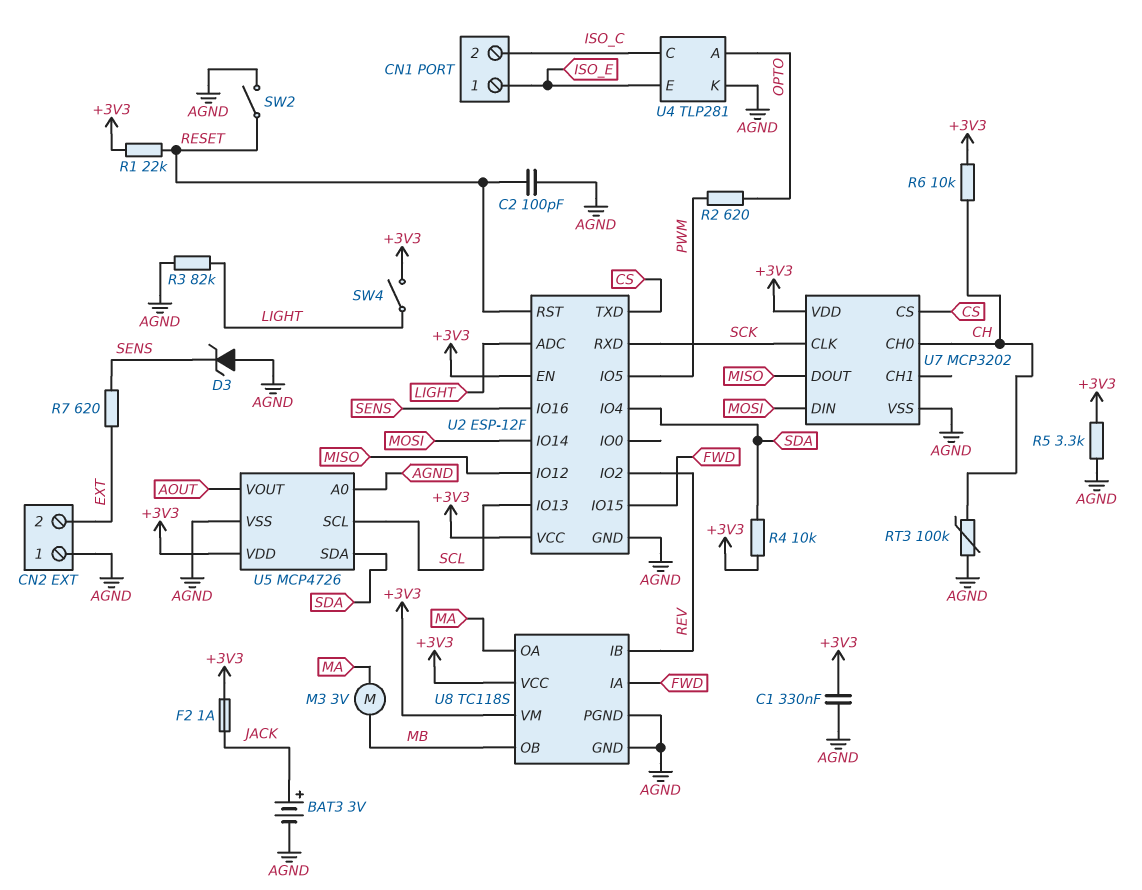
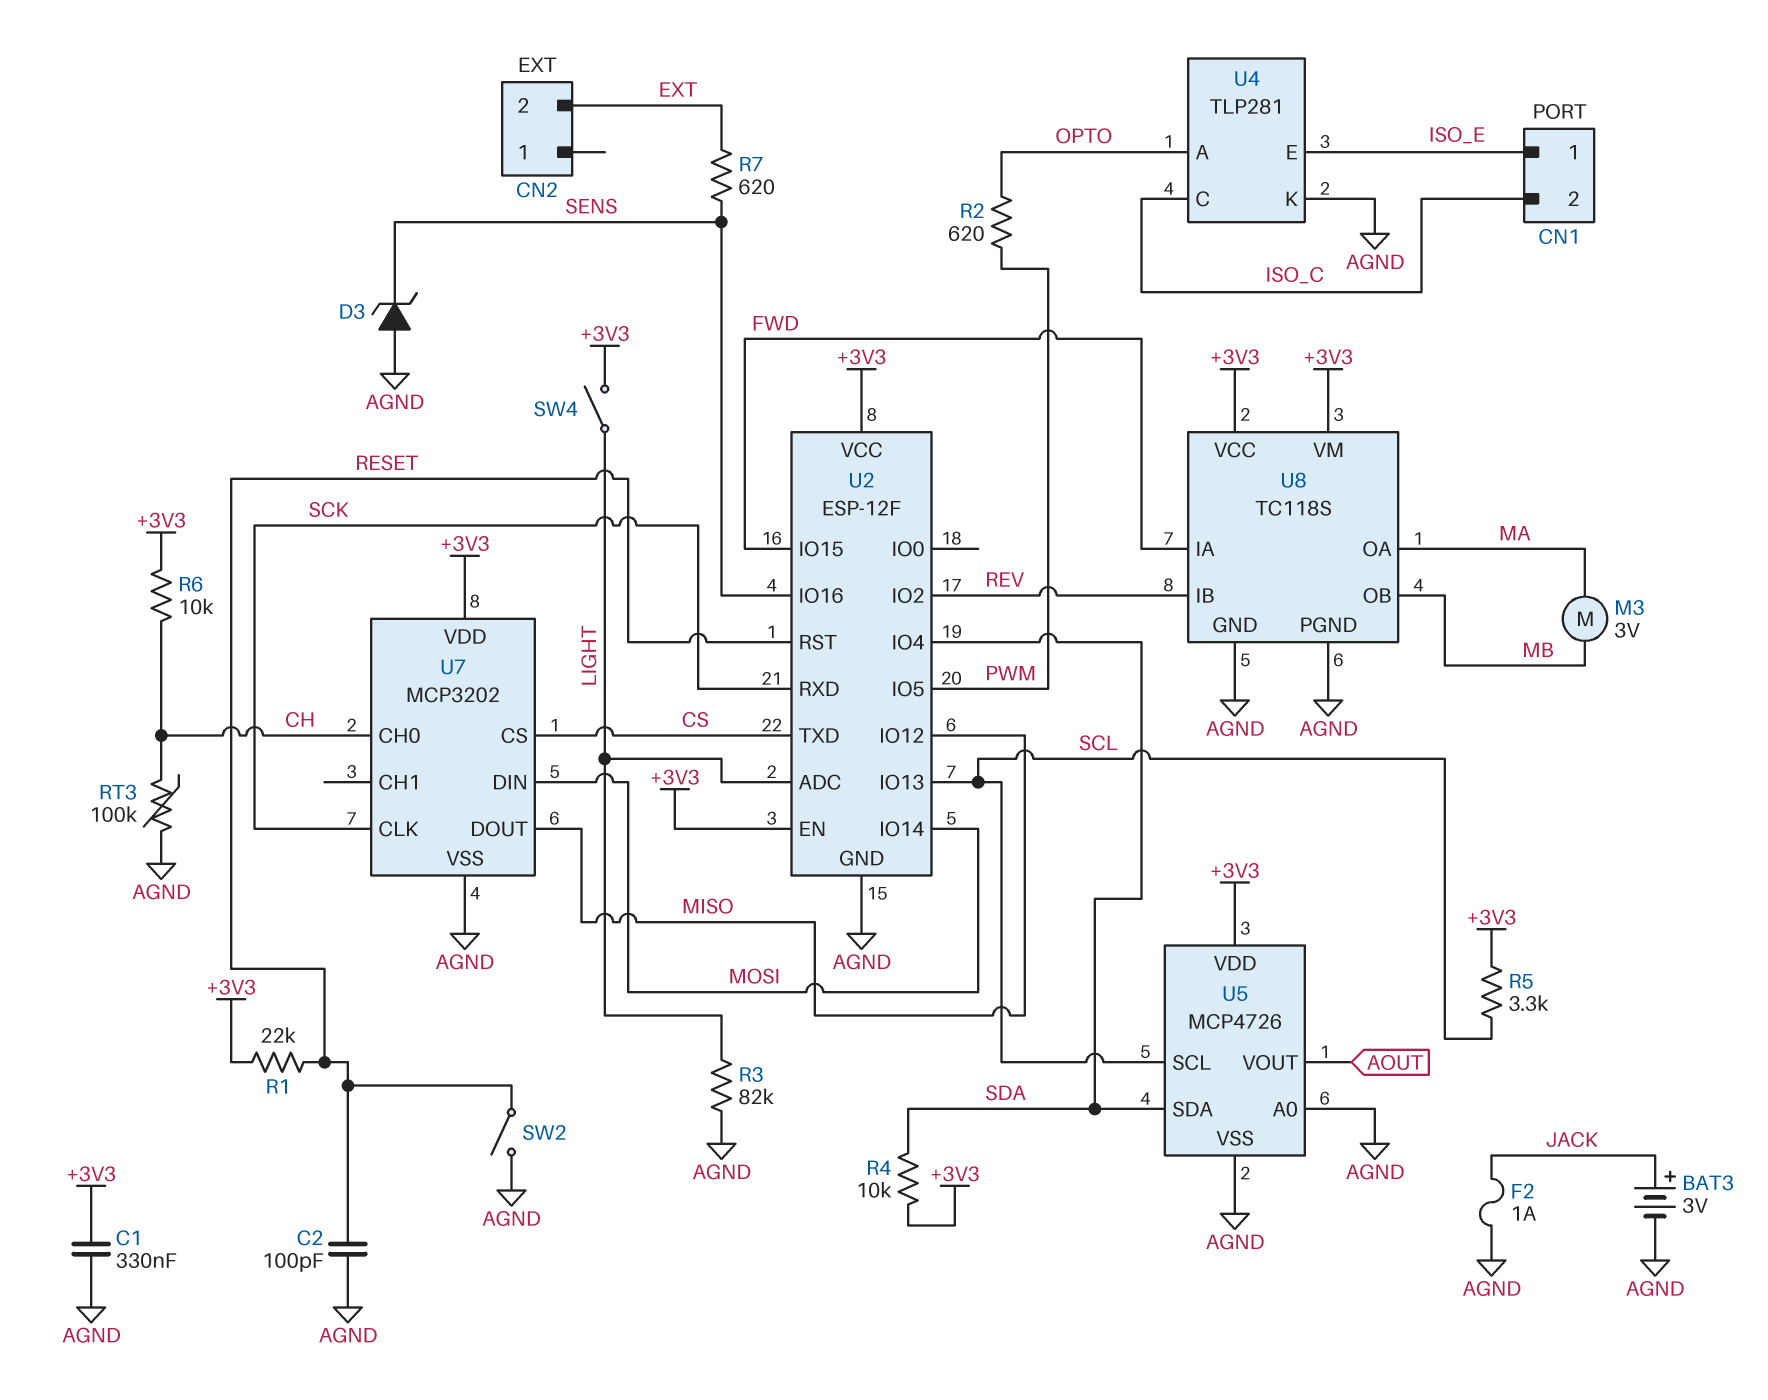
CN2 pin 1: AGND -> none
F2: 1A (+3V3, JACK) -> 1A (AGND, JACK)
R5: 3.3k (+3V3, AGND) -> 3.3k (+3V3, SCL)

